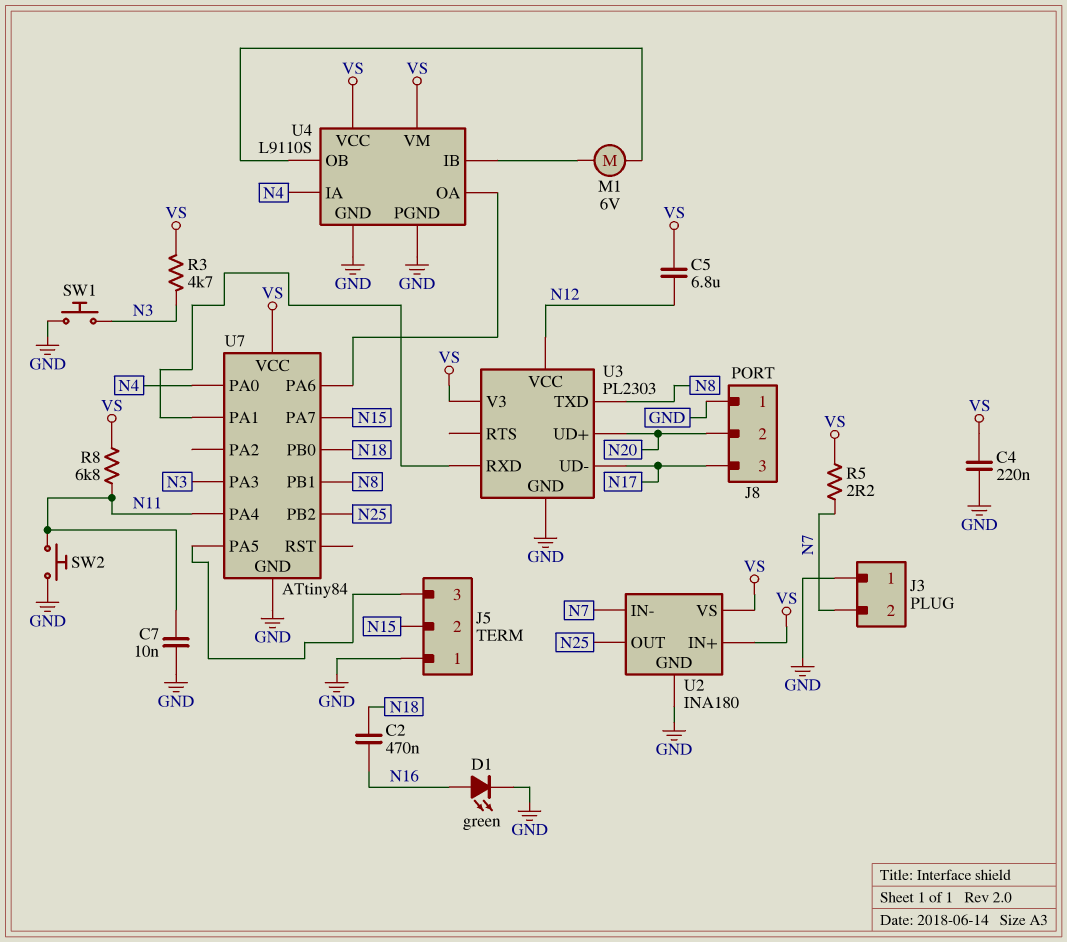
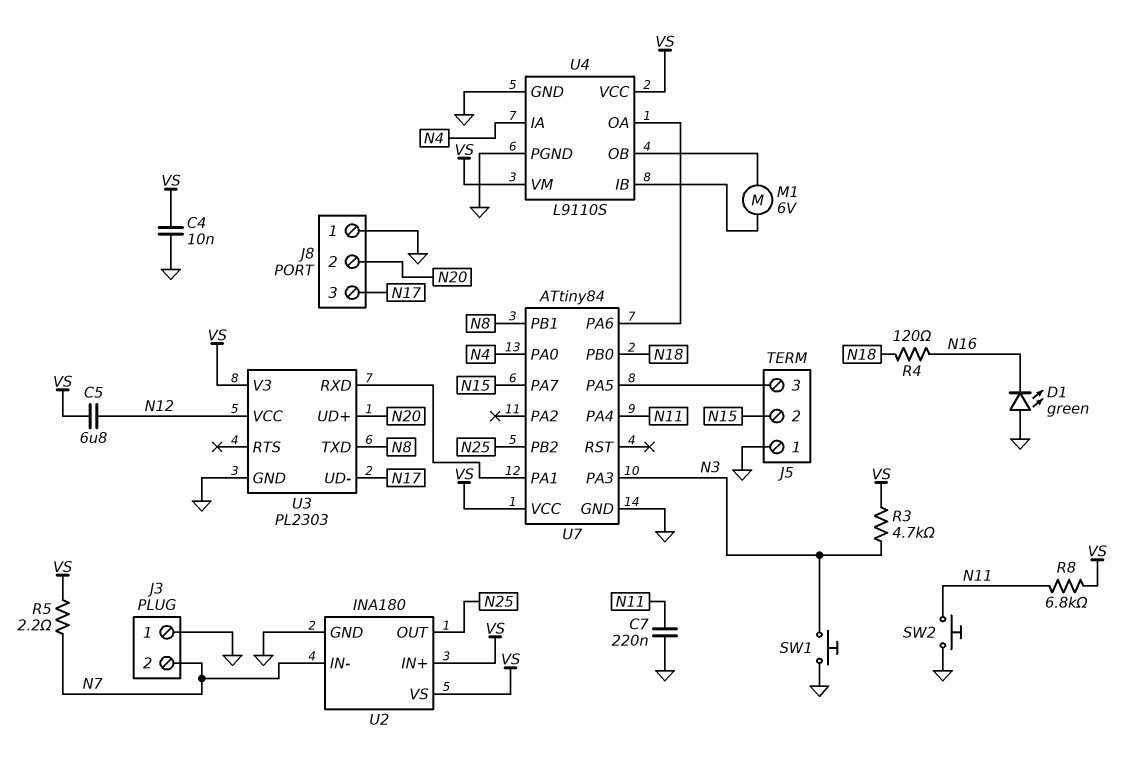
C2: 470nF (N16, N18) -> none
C4: 220nF (GND, VS) -> 10nF (GND, VS)
C7: 10nF (GND, N11) -> 220nF (GND, N11)
D1: LED green (A N16, K GND) -> LED green (A GND, K N16)
R4: none -> 120 (N16, N18)

